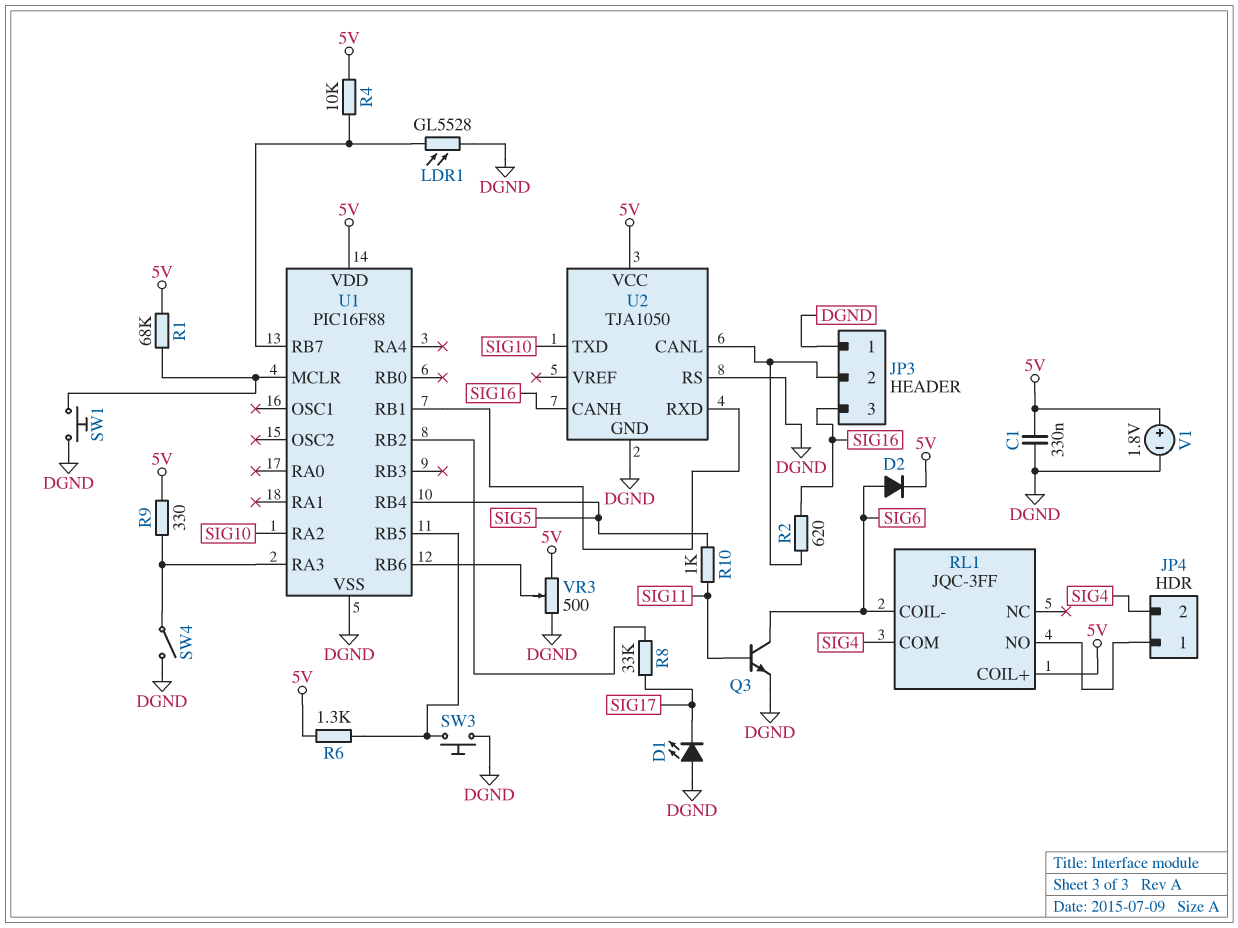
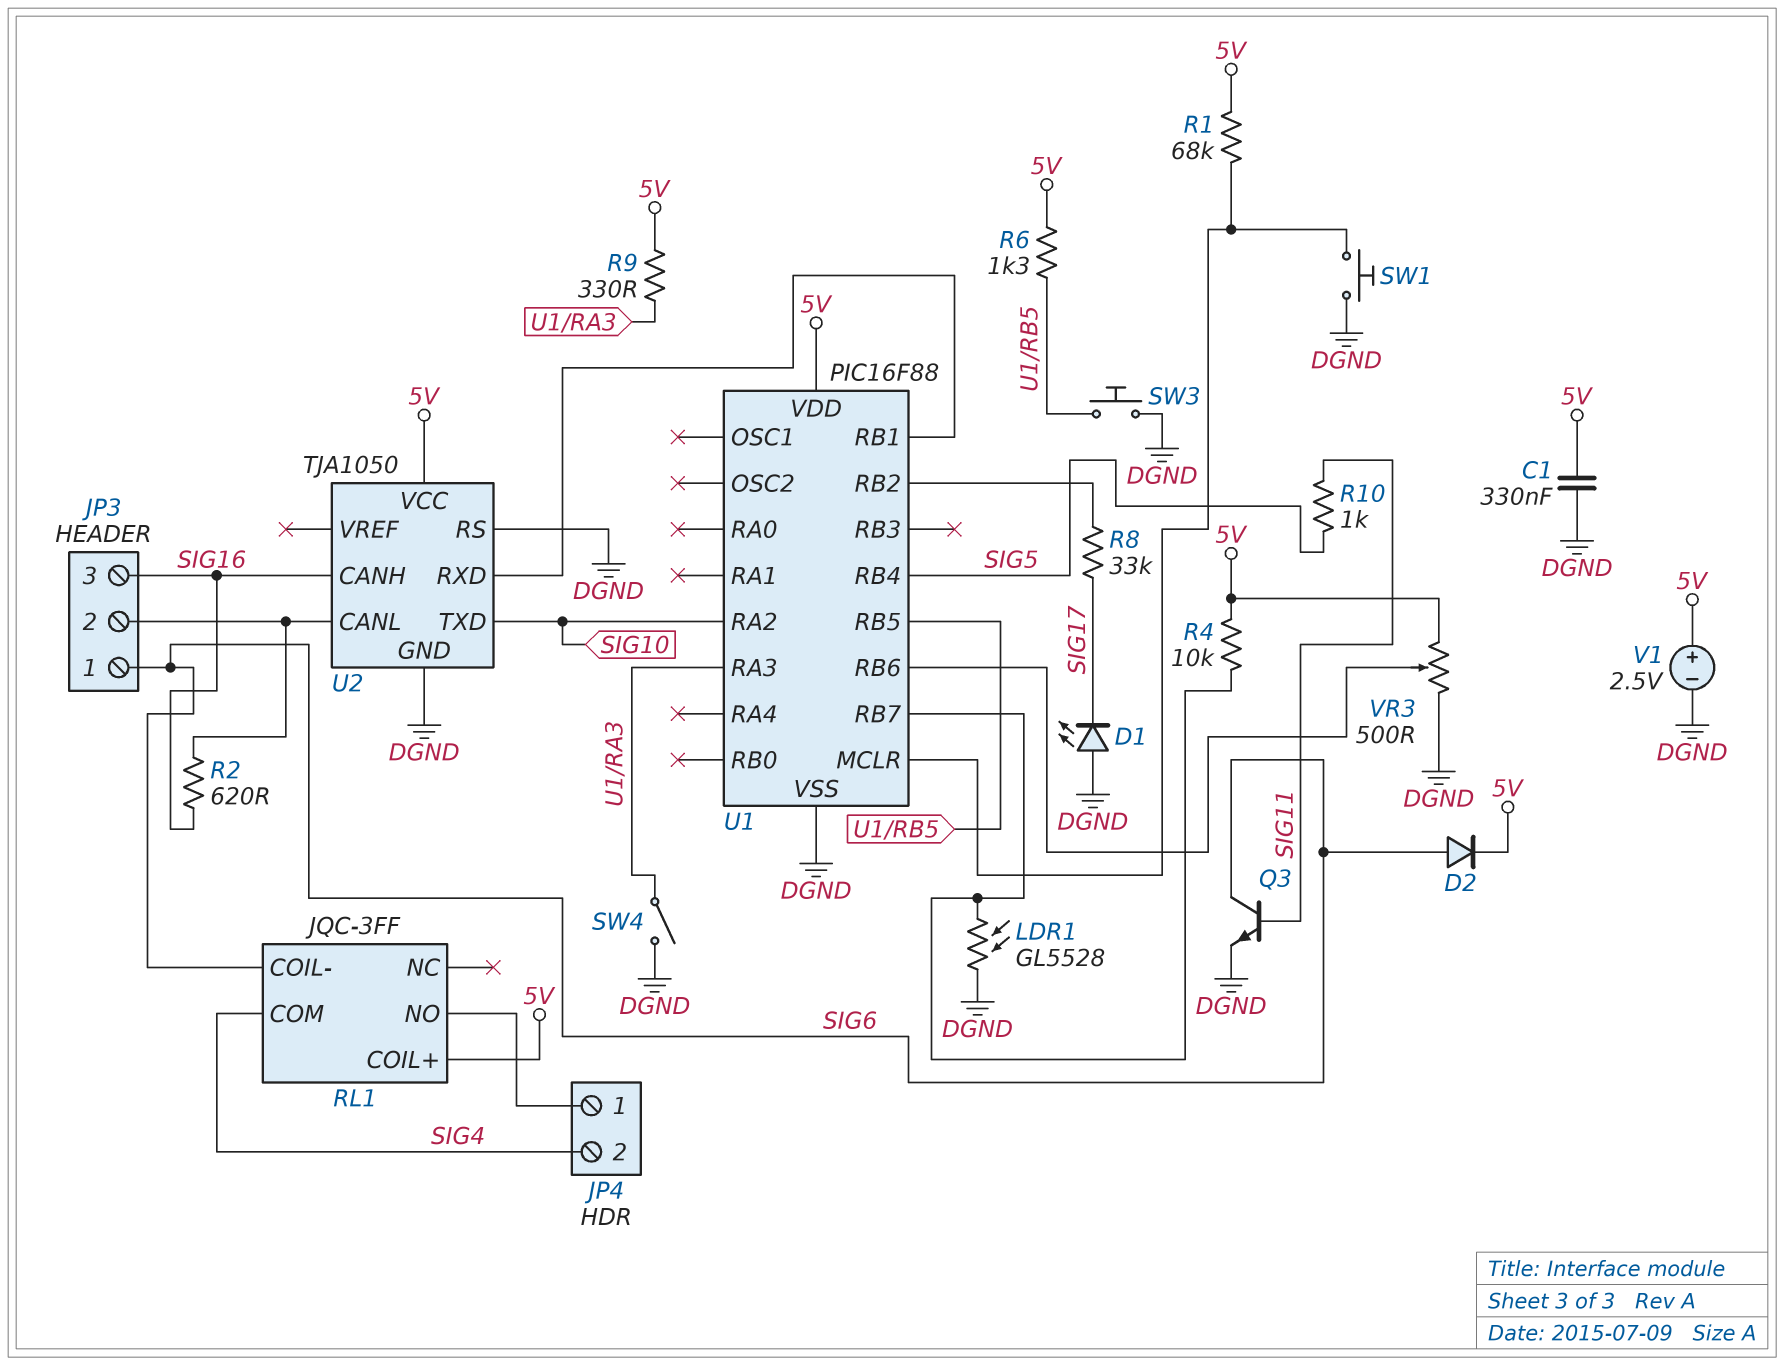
JP3 pin 1: DGND -> SIG6
V1: 1.8V (plus 5V, minus DGND) -> 2.5V (plus 5V, minus DGND)

